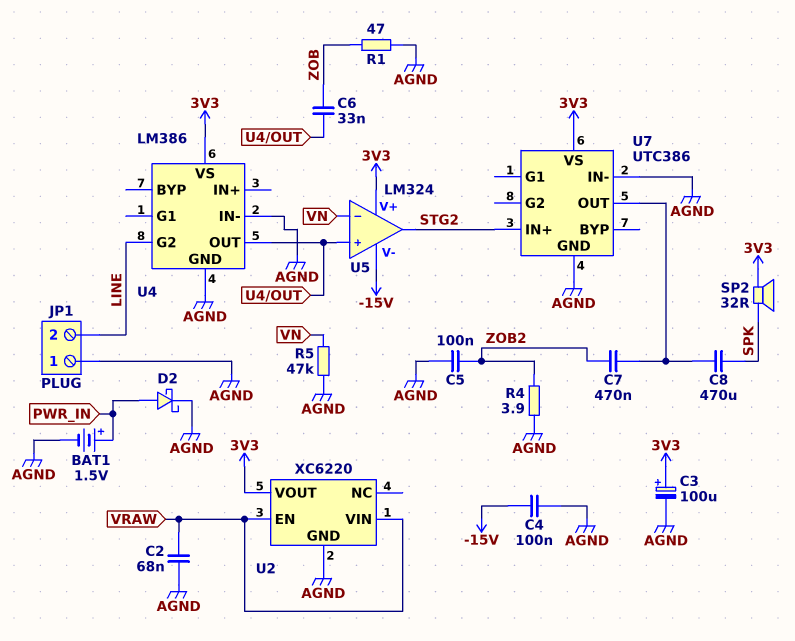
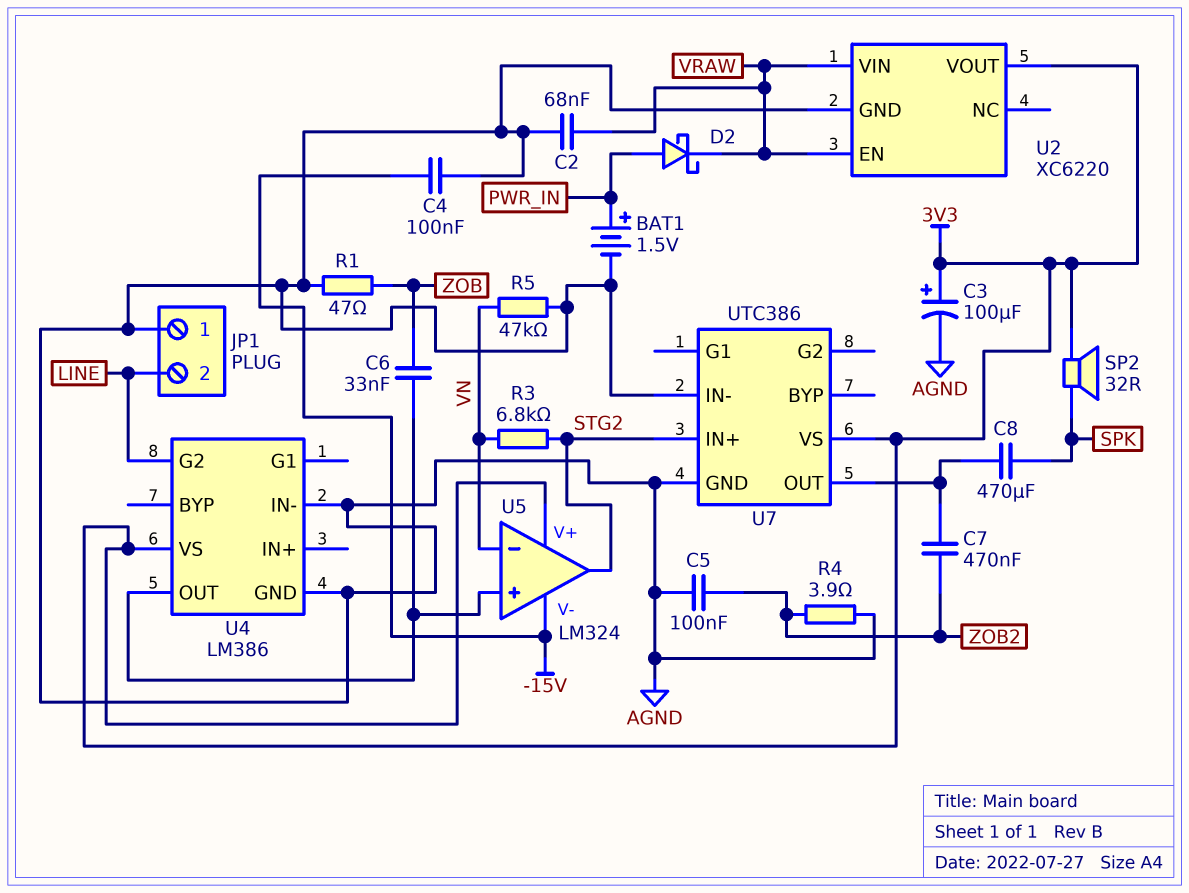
D2: schottky (A PWR_IN, K AGND) -> schottky (A PWR_IN, K VRAW)
R3: none -> 6.8k (STG2, VN)

